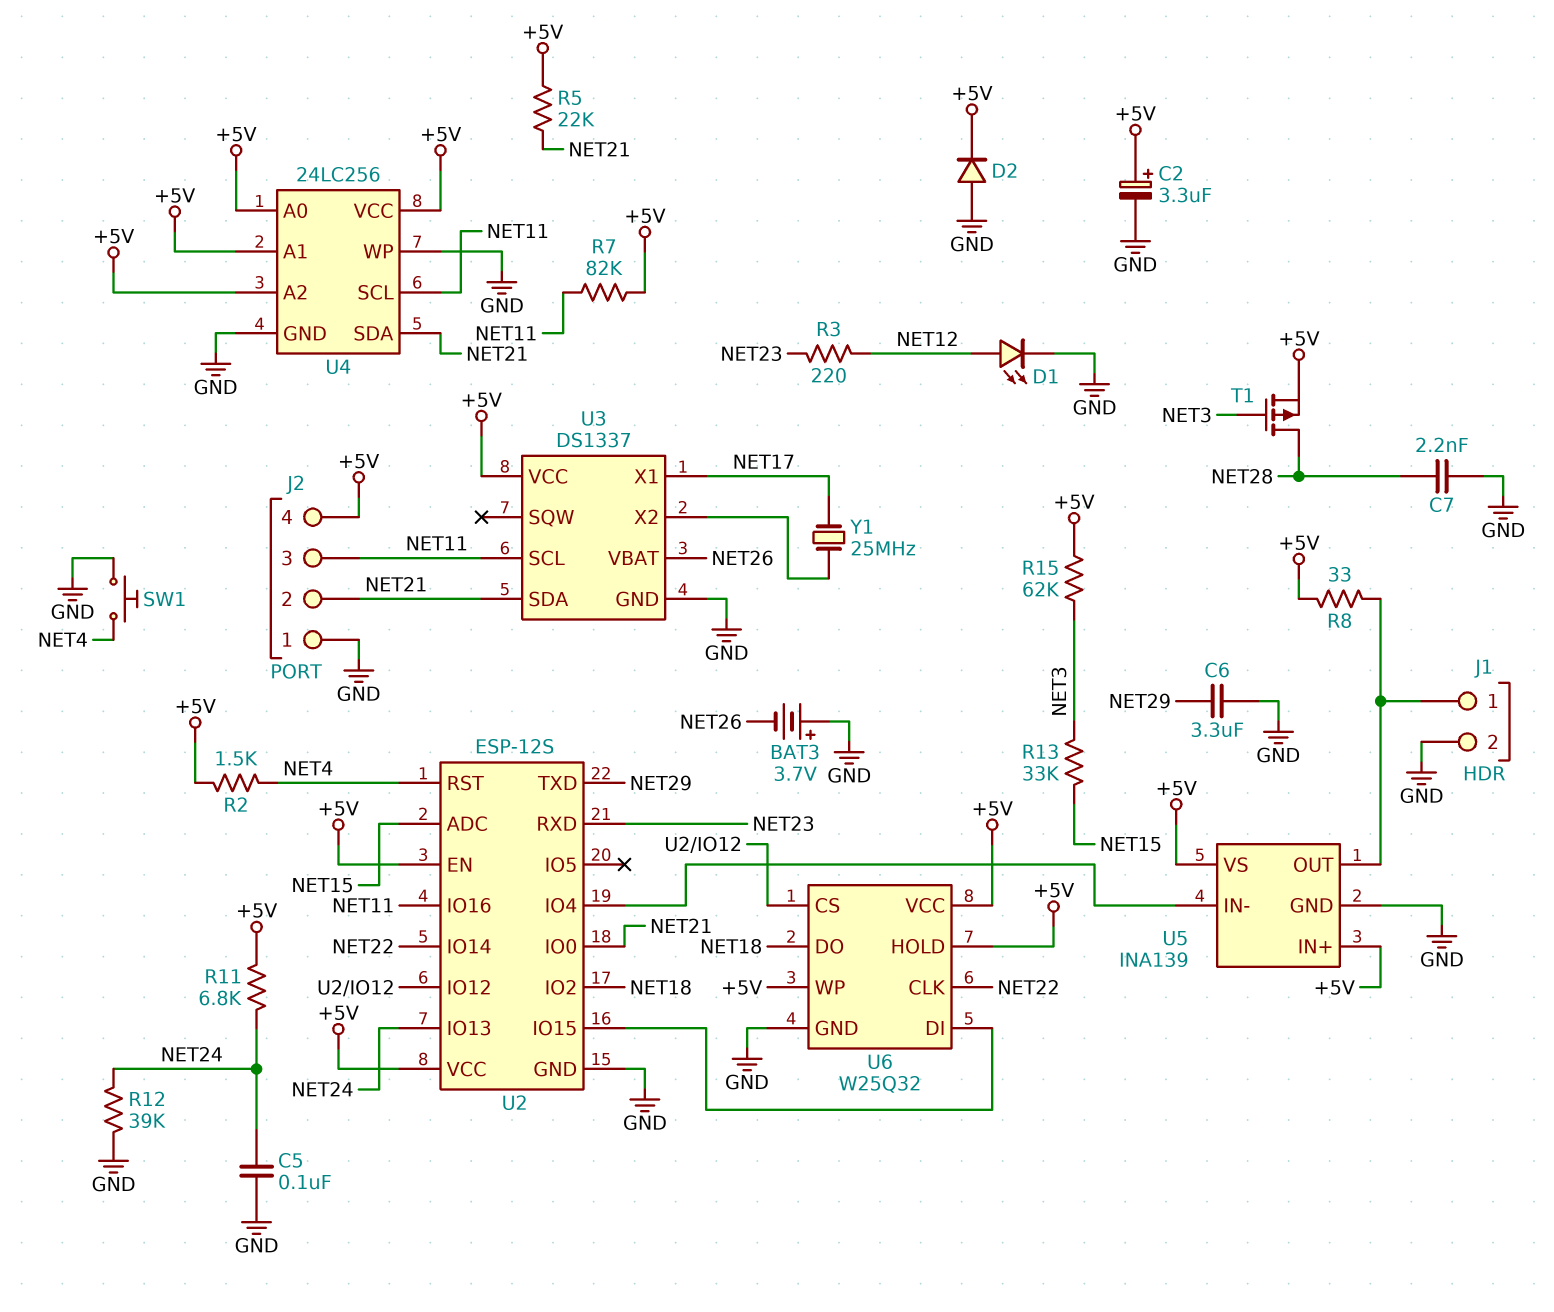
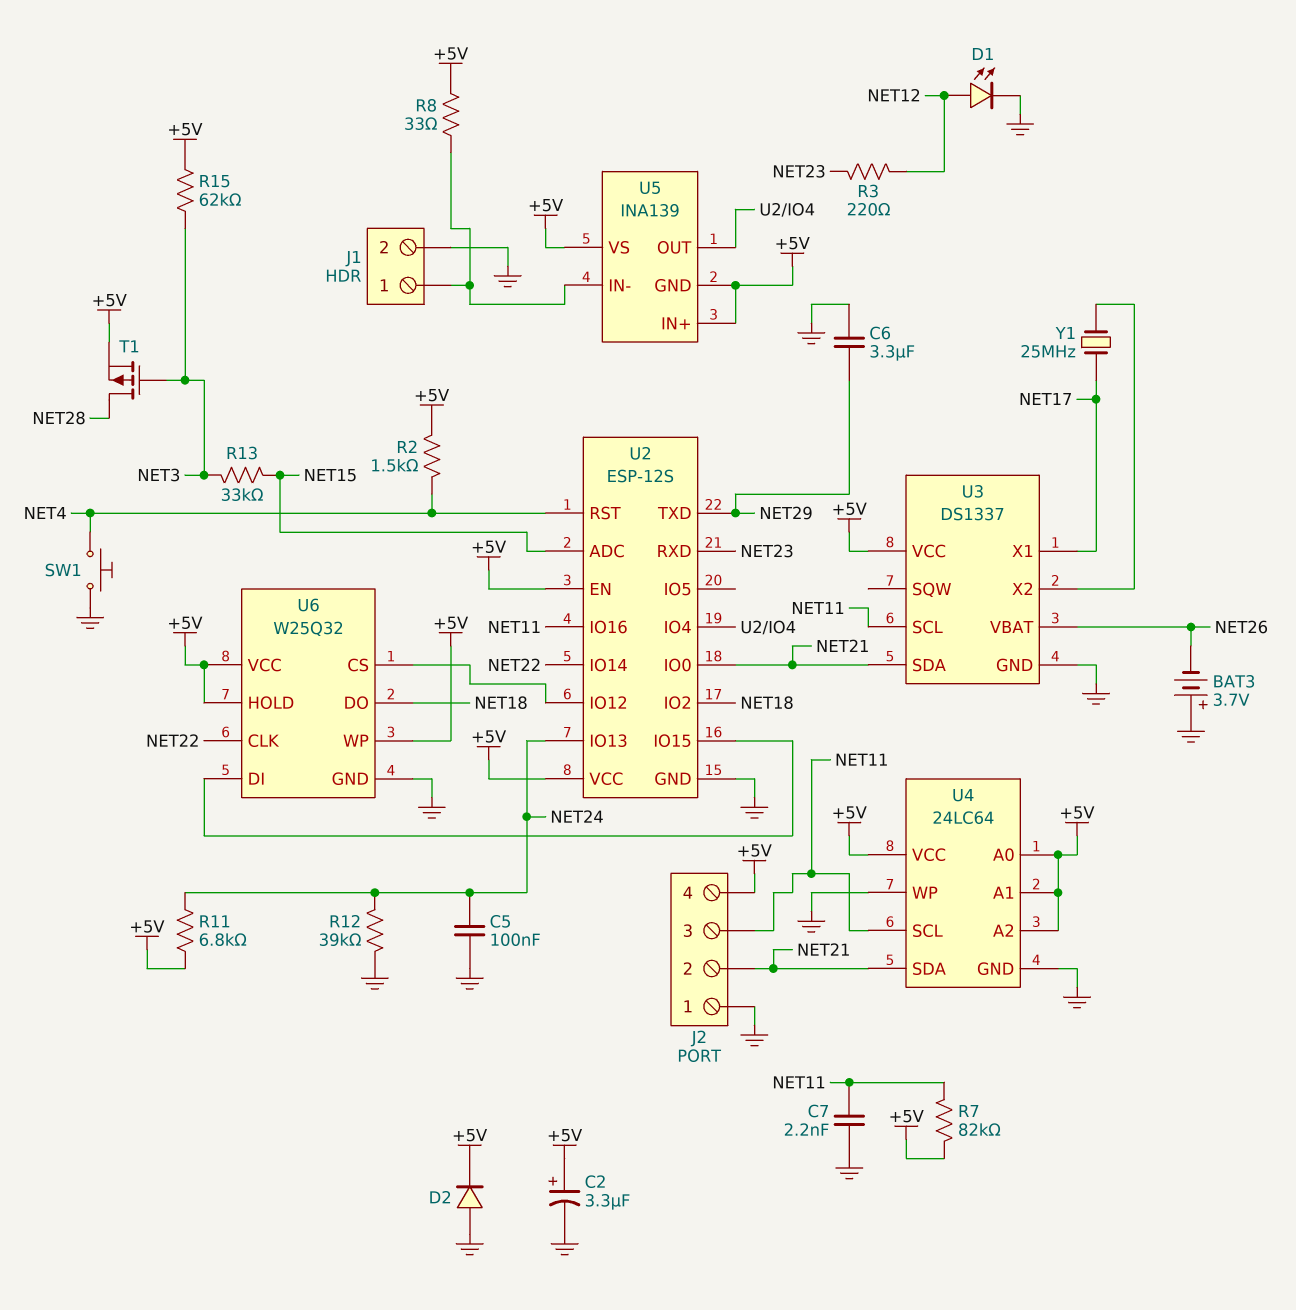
C7: 2.2nF (GND, NET28) -> 2.2nF (GND, NET11)
R5: 22k (+5V, NET21) -> none
U4: 24LC256 -> 24LC64
U5 pin GND: GND -> +5V
U5 pin IN-: U2/IO4 -> J1/1
U5 pin OUT: J1/1 -> U2/IO4

